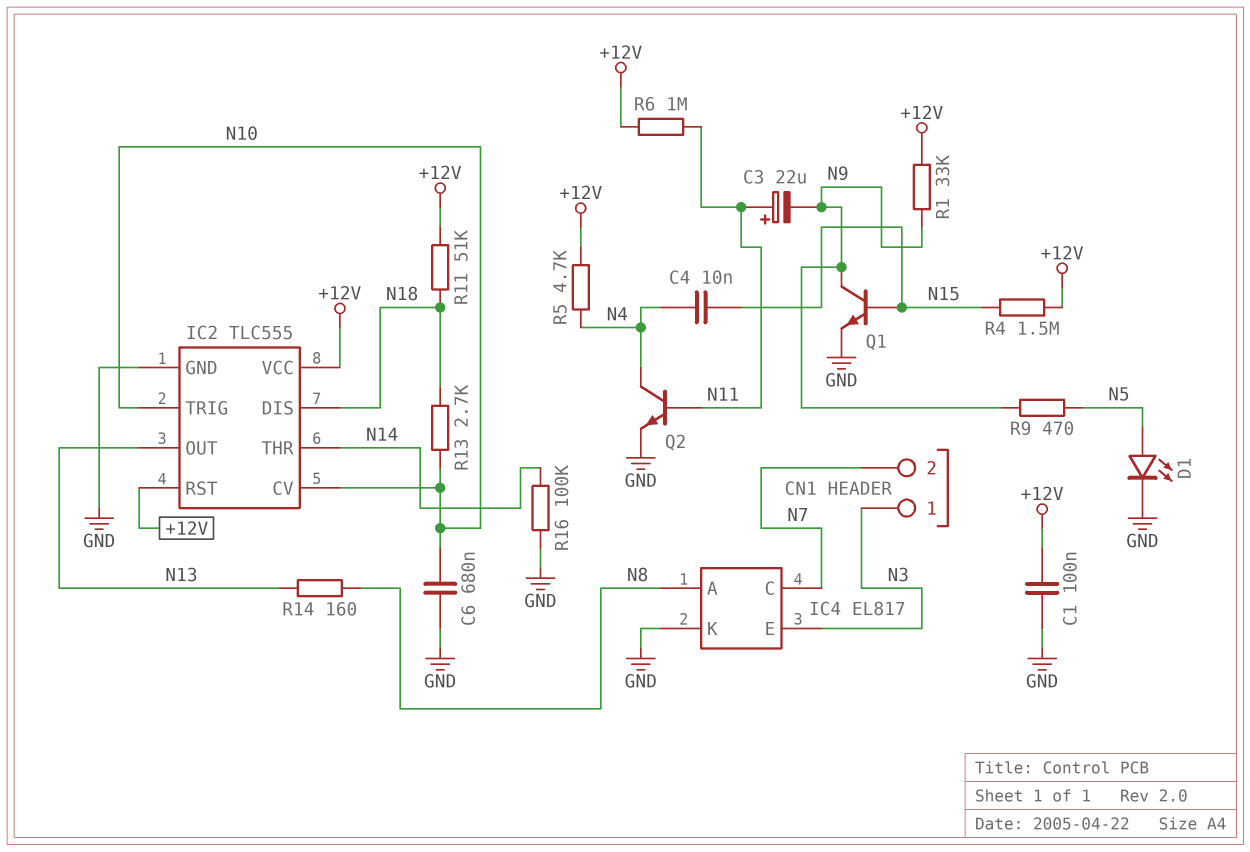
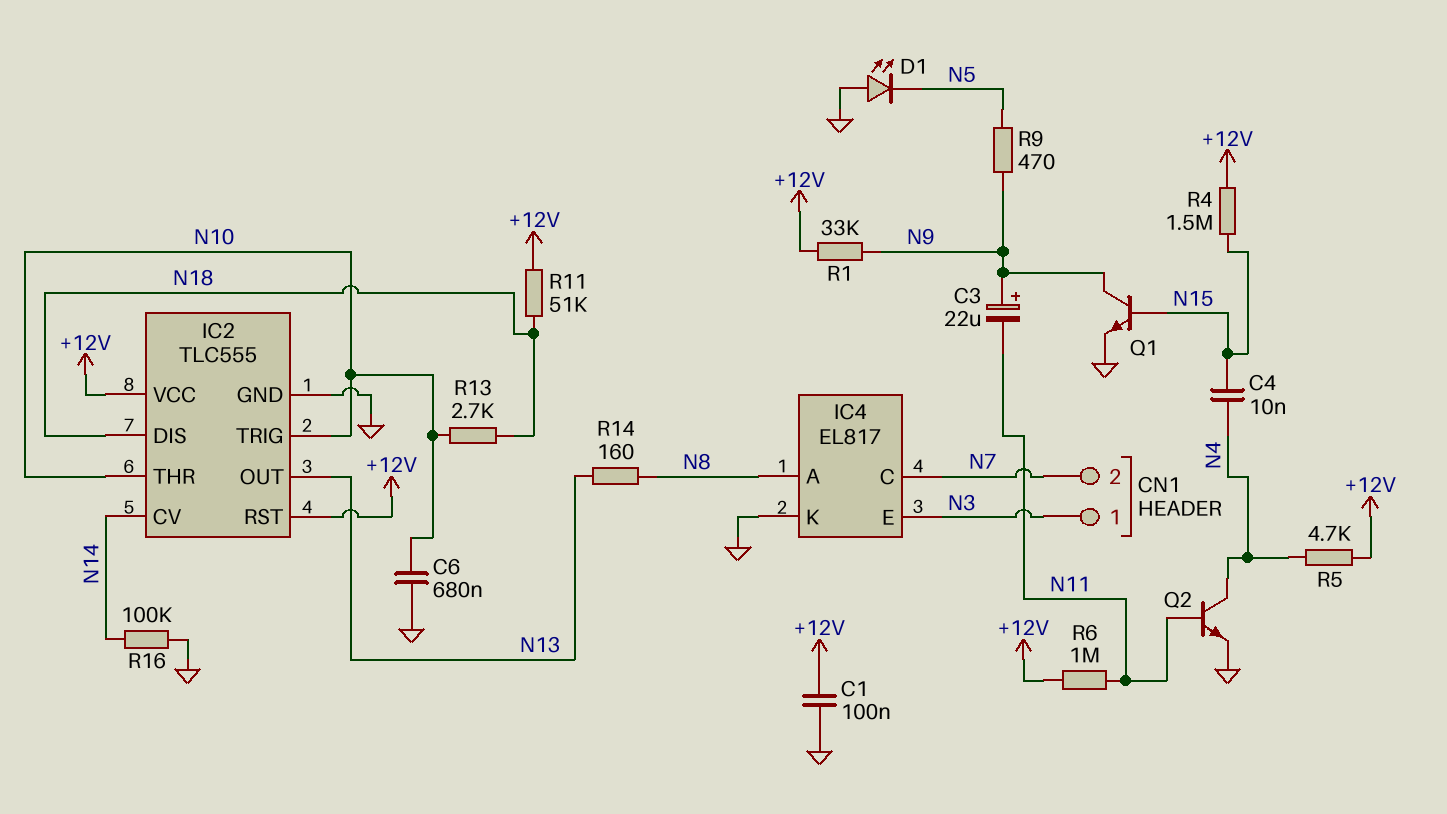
C3: 22uF (plus N11, minus N9) -> 22uF (plus N9, minus N11)
D1: LED (A N5, K GND) -> LED (A GND, K N5)
IC2 pin CV: N10 -> N14
IC2 pin THR: N14 -> N10

